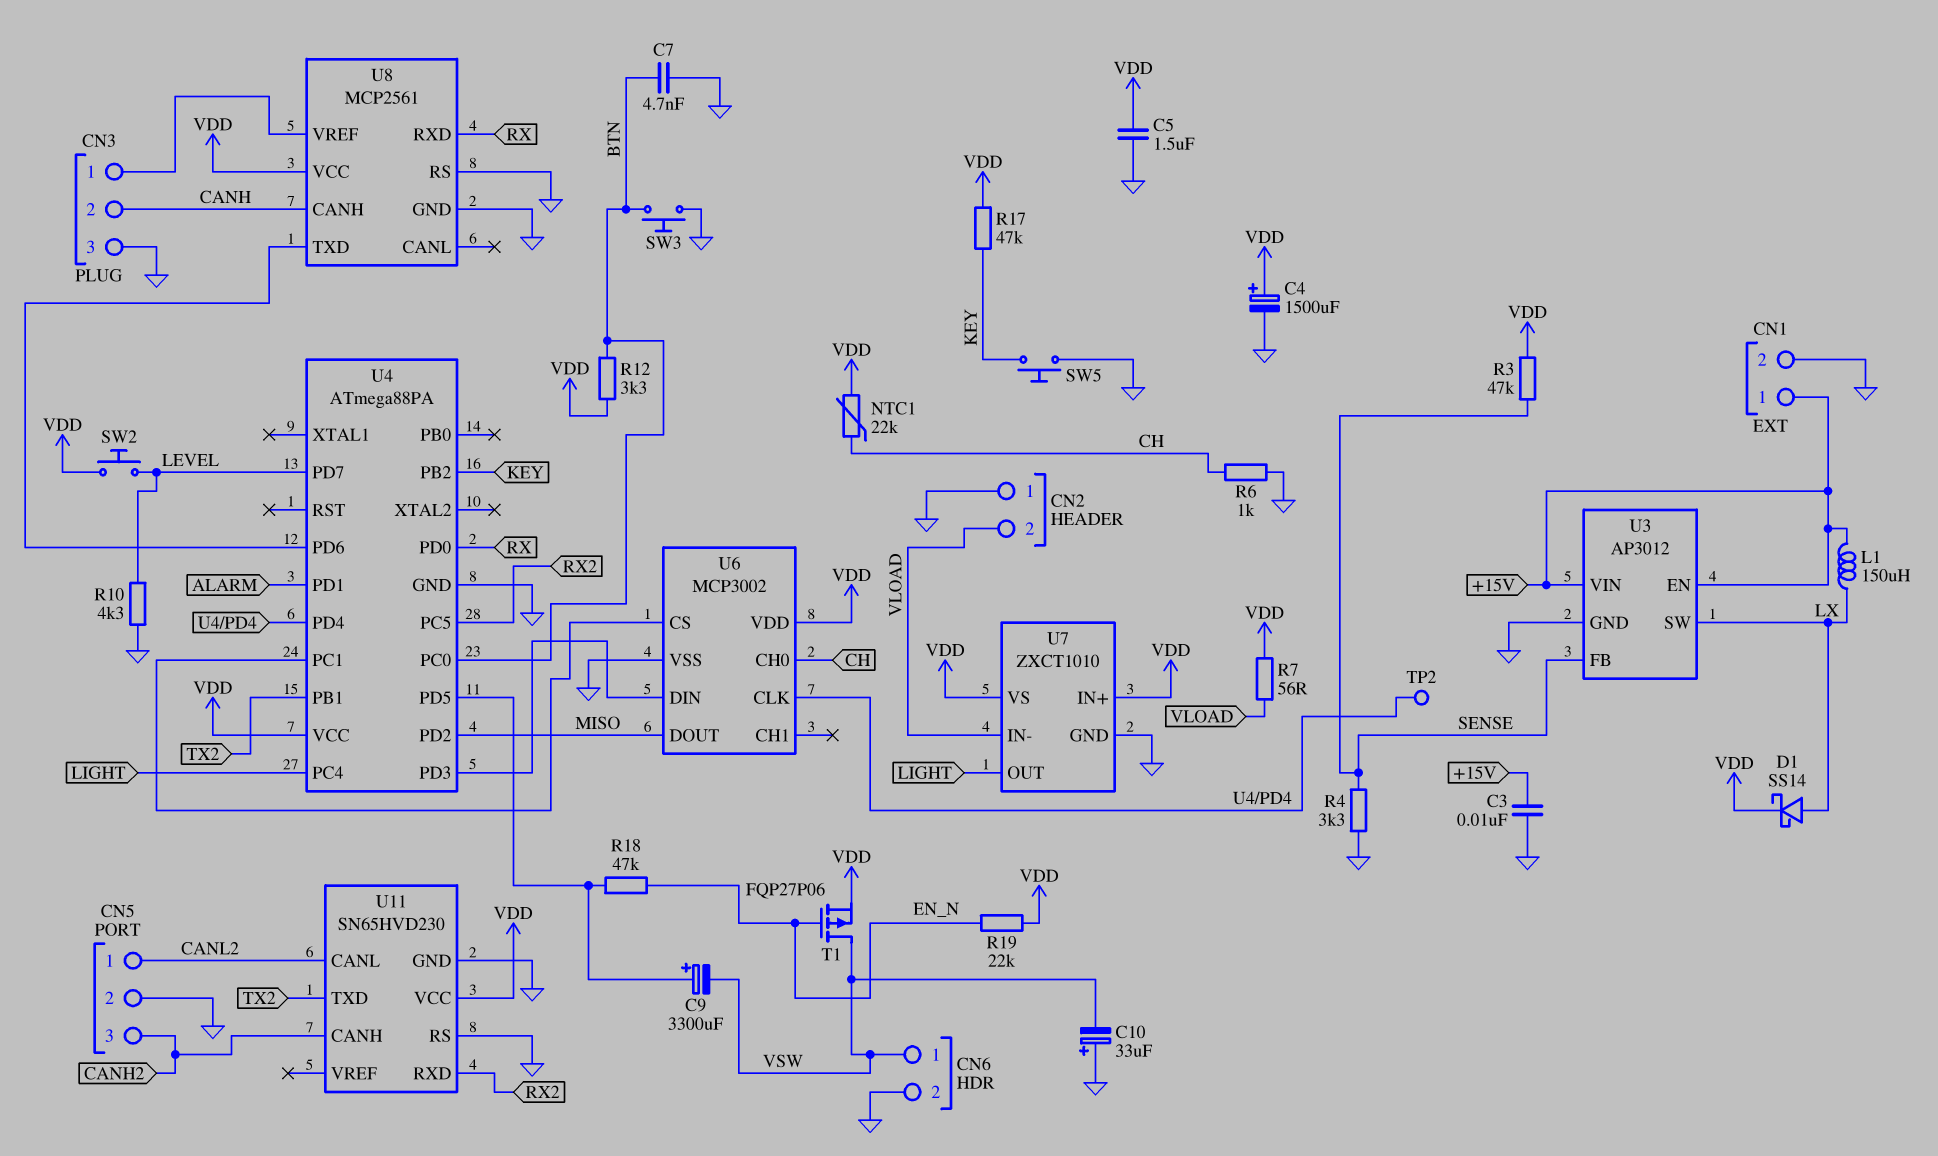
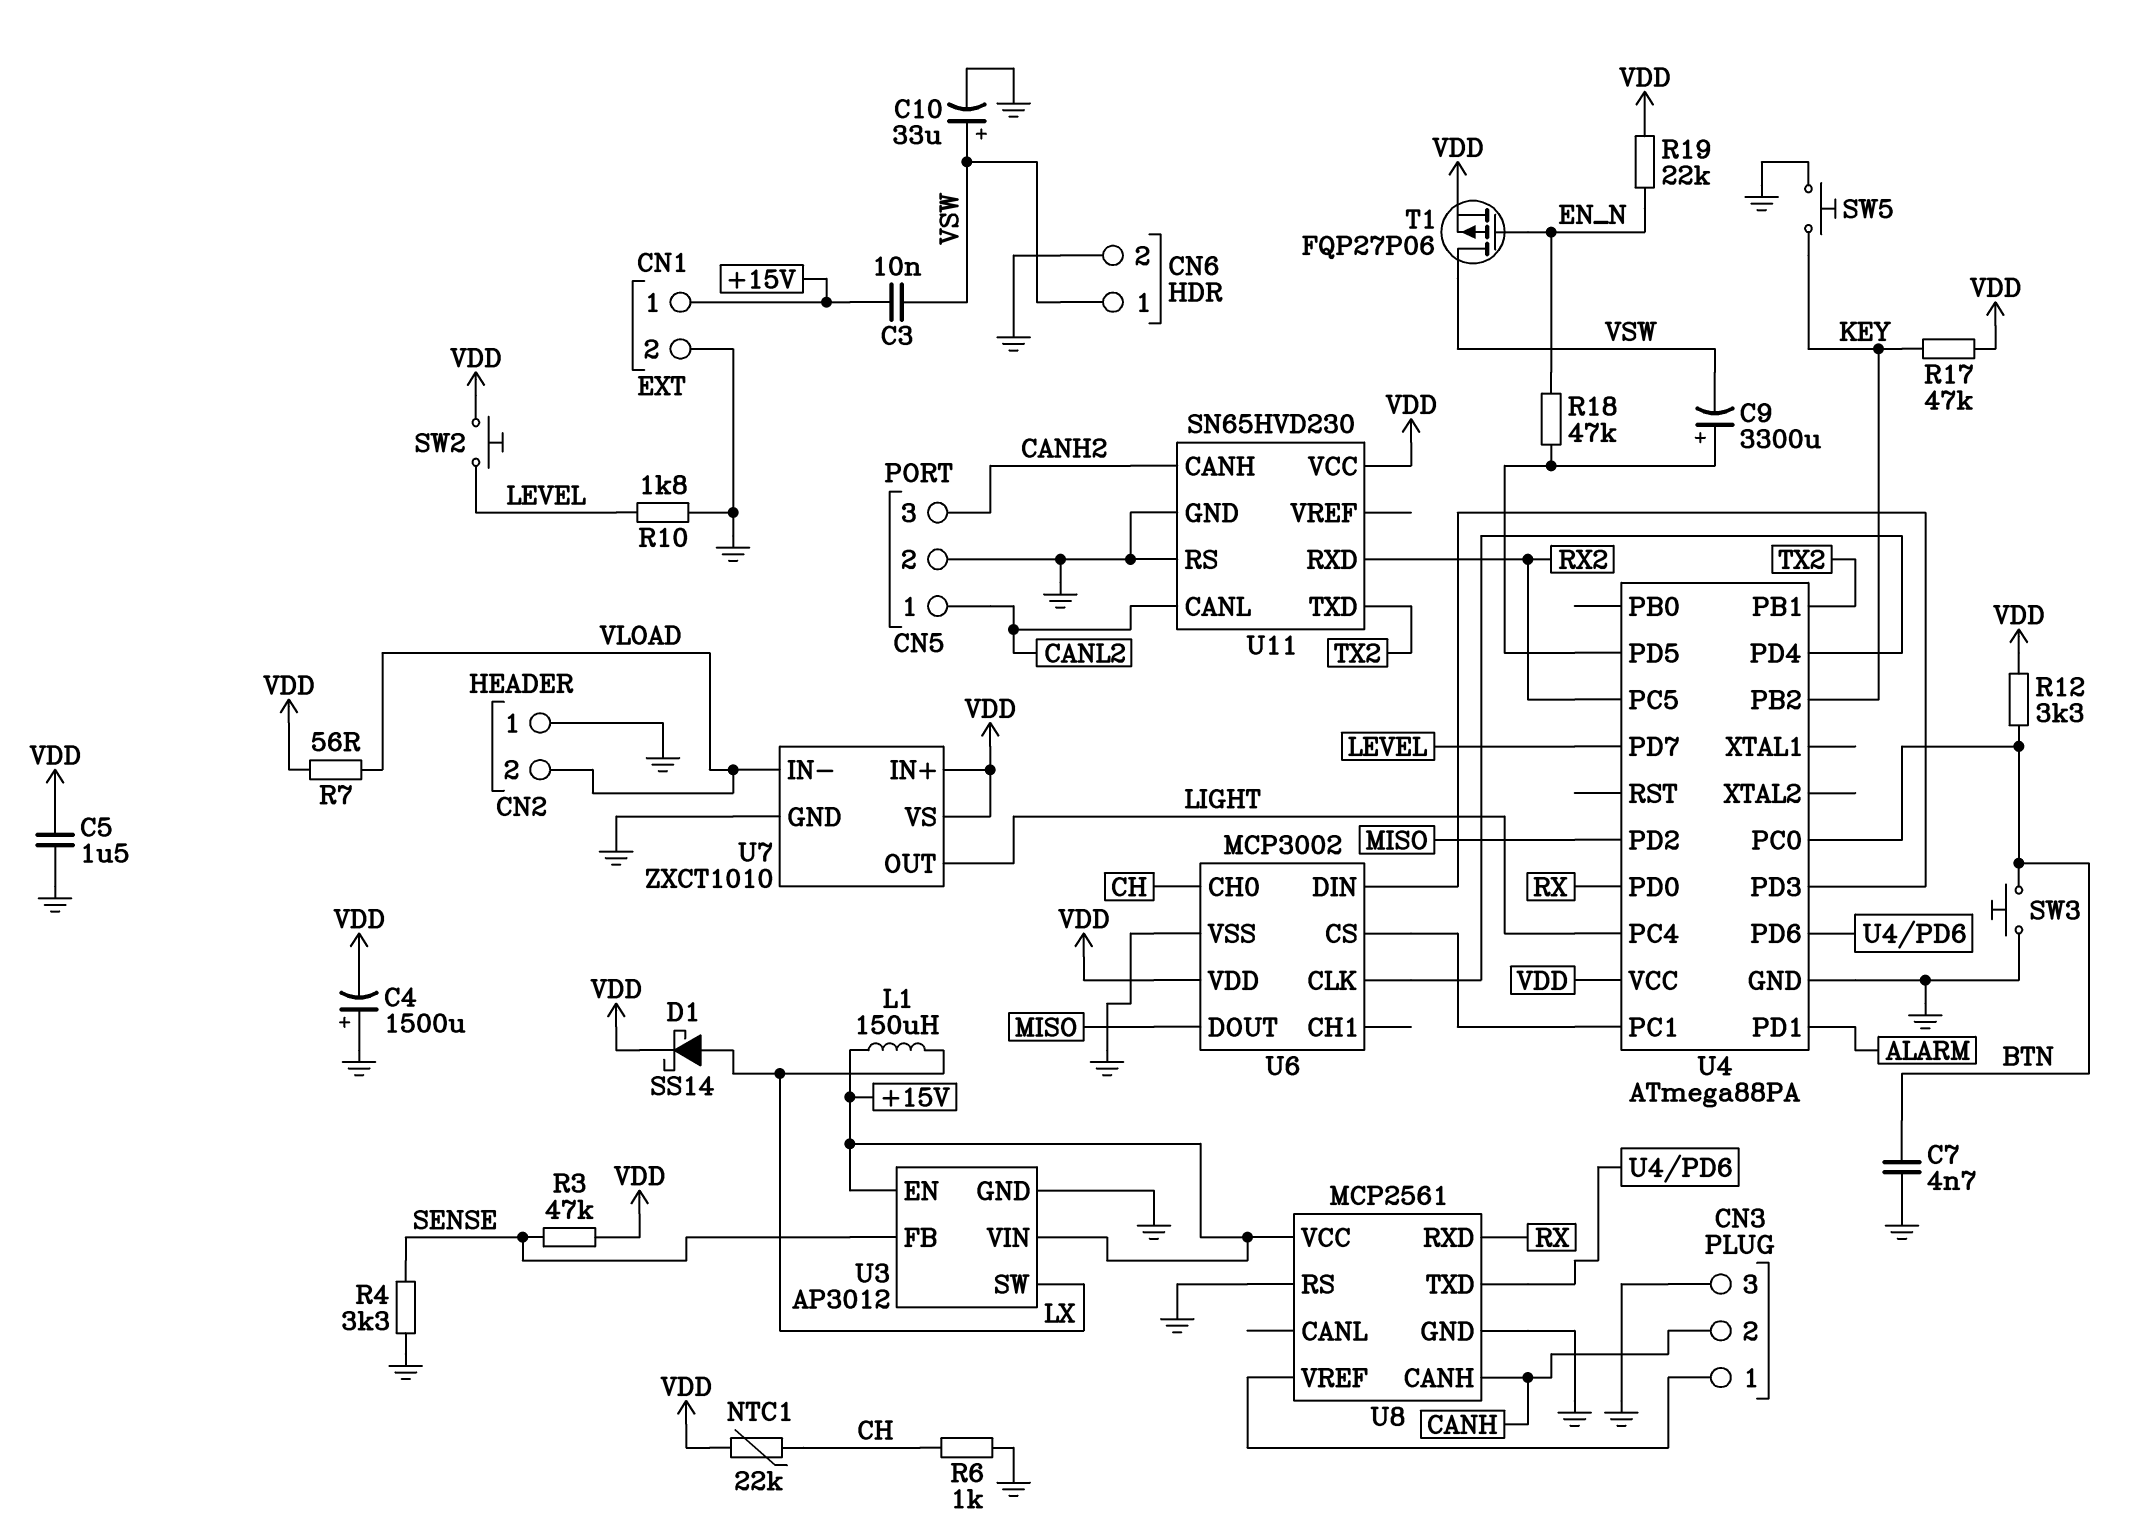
C3: 10nF (+15V, GND) -> 10nF (+15V, VSW)
C4: 1500uF (plus VDD, minus GND) -> 1500uF (plus GND, minus VDD)
C10: 33uF (plus GND, minus VSW) -> 33uF (plus VSW, minus GND)
R10: 4.3k (GND, LEVEL) -> 1.8k (GND, LEVEL)
TP2: test point (U4/PD4) -> none
U8 pin VCC: VDD -> +15V

